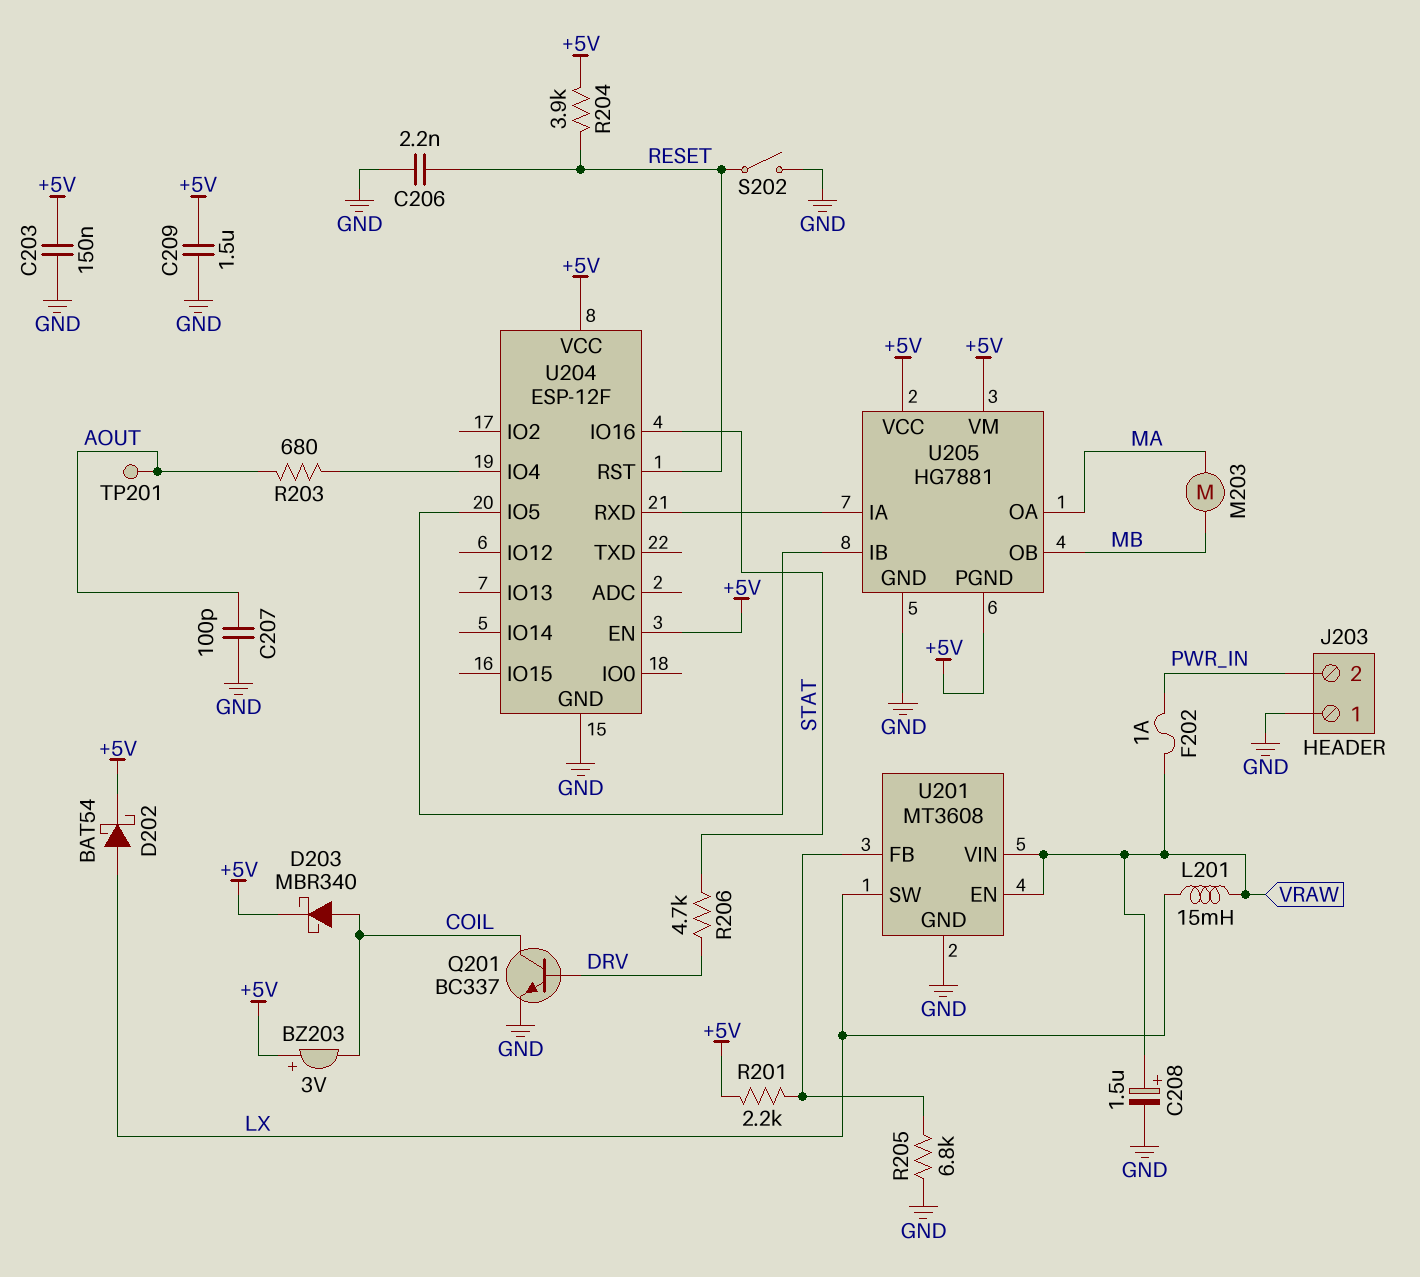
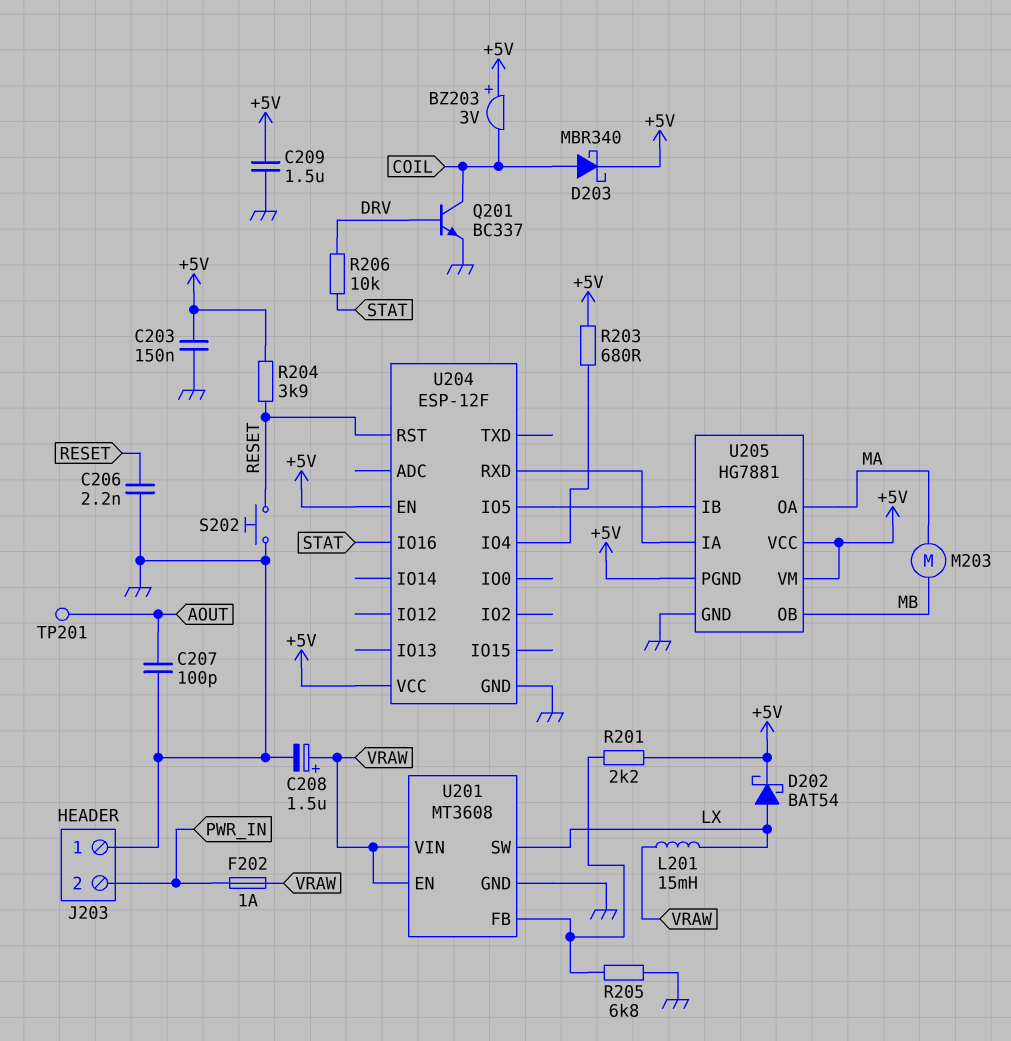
R203: 680 (AOUT, U204/IO4) -> 680 (+5V, U204/IO4)
R206: 4.7k (DRV, STAT) -> 10k (DRV, STAT)
S202: switch (GND, RESET) -> button (GND, RESET)

